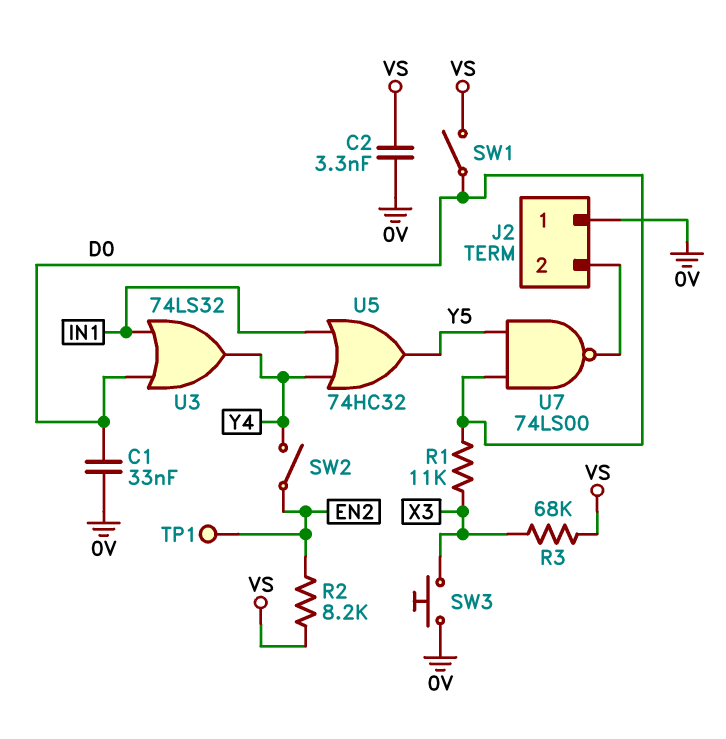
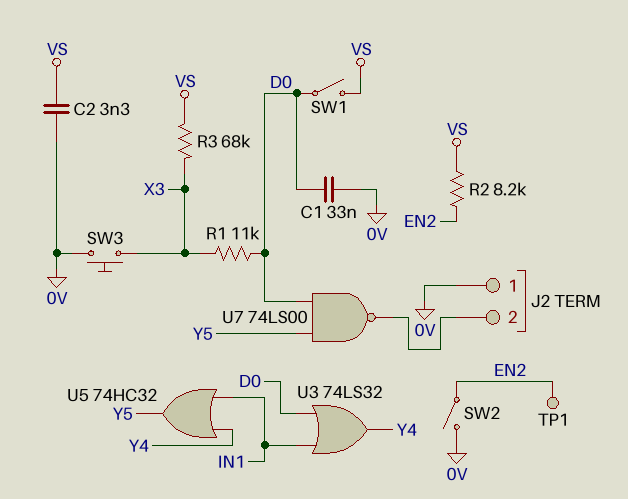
SW2: switch (EN2, Y4) -> switch (0V, EN2)

